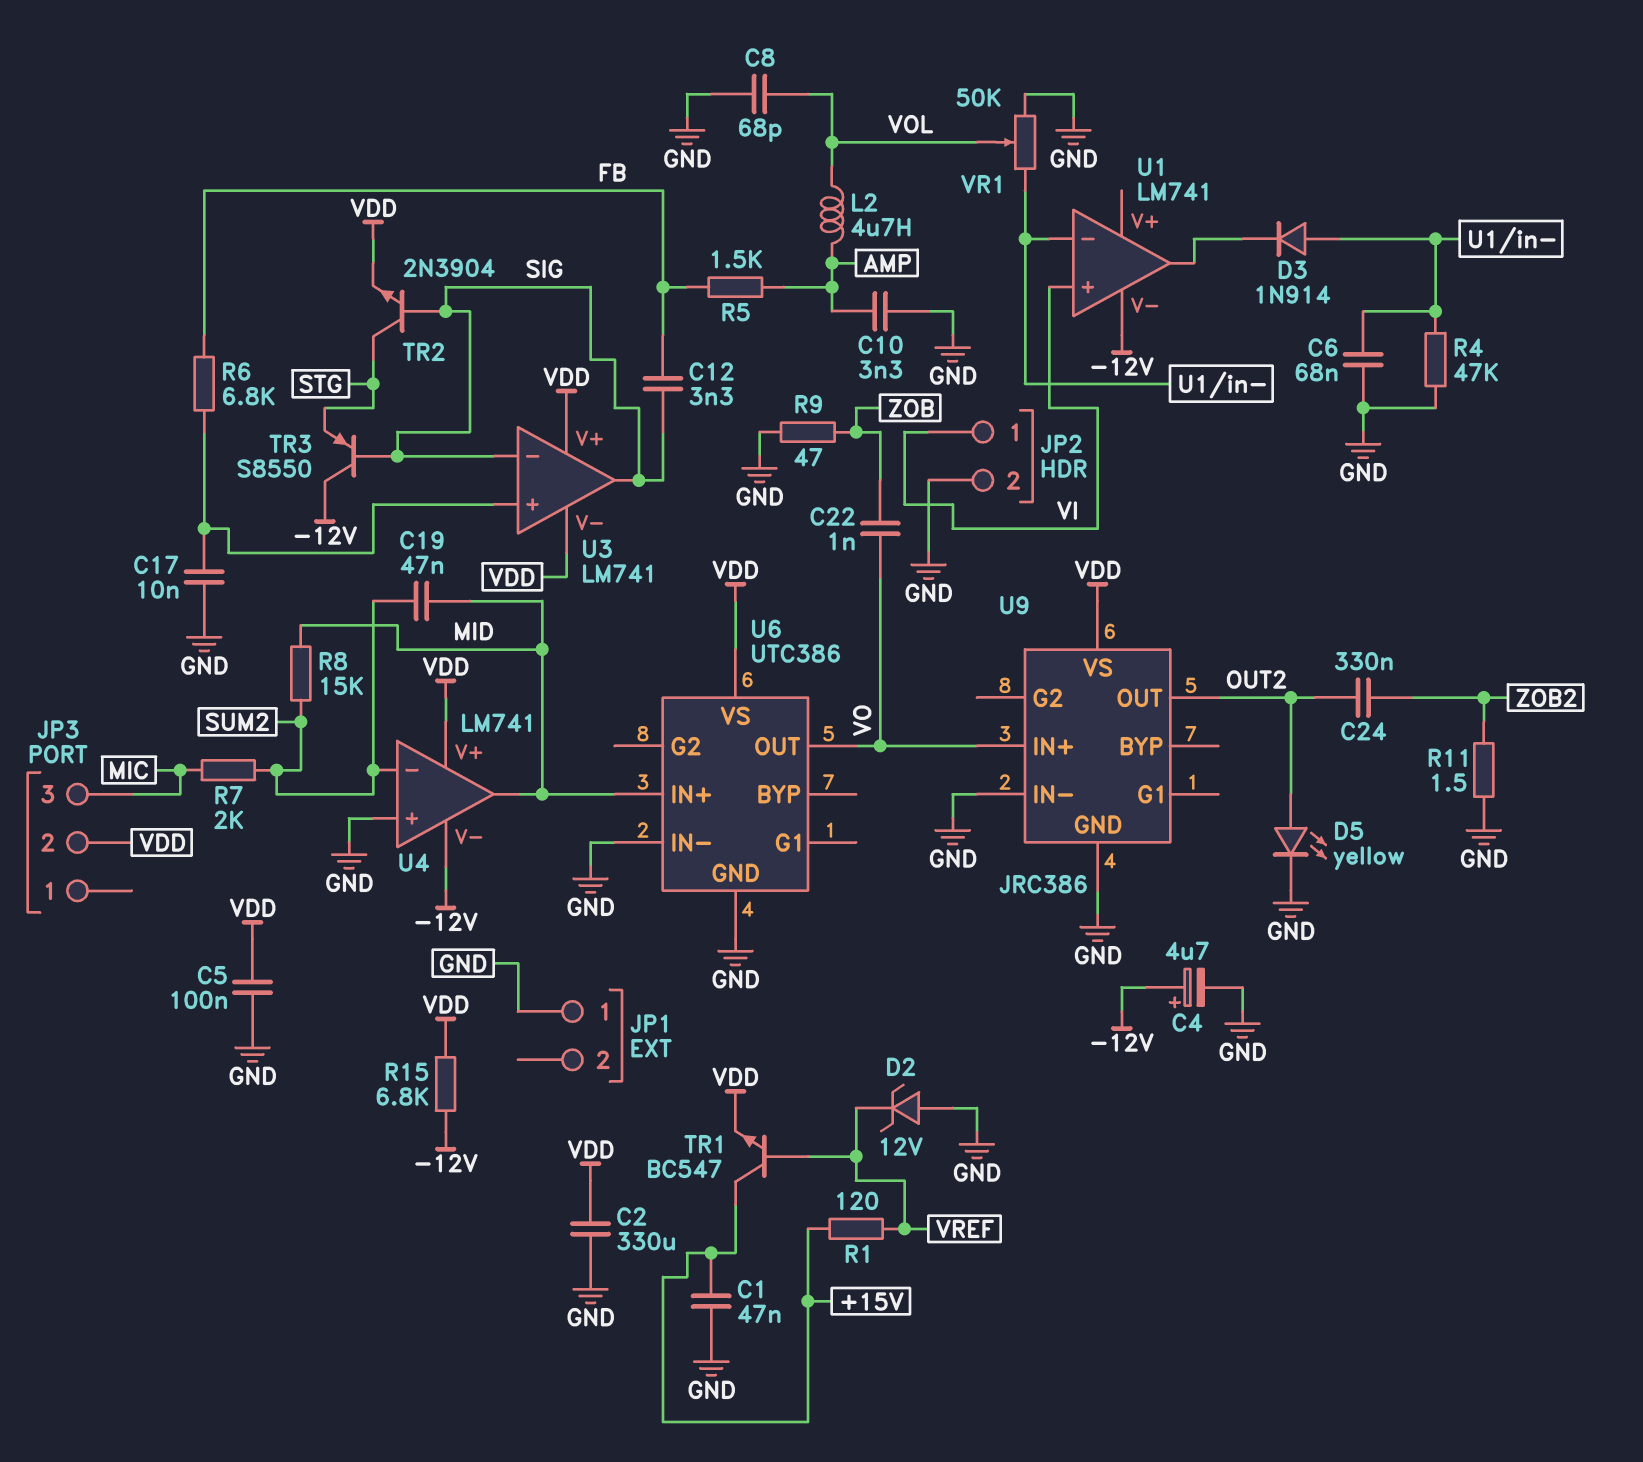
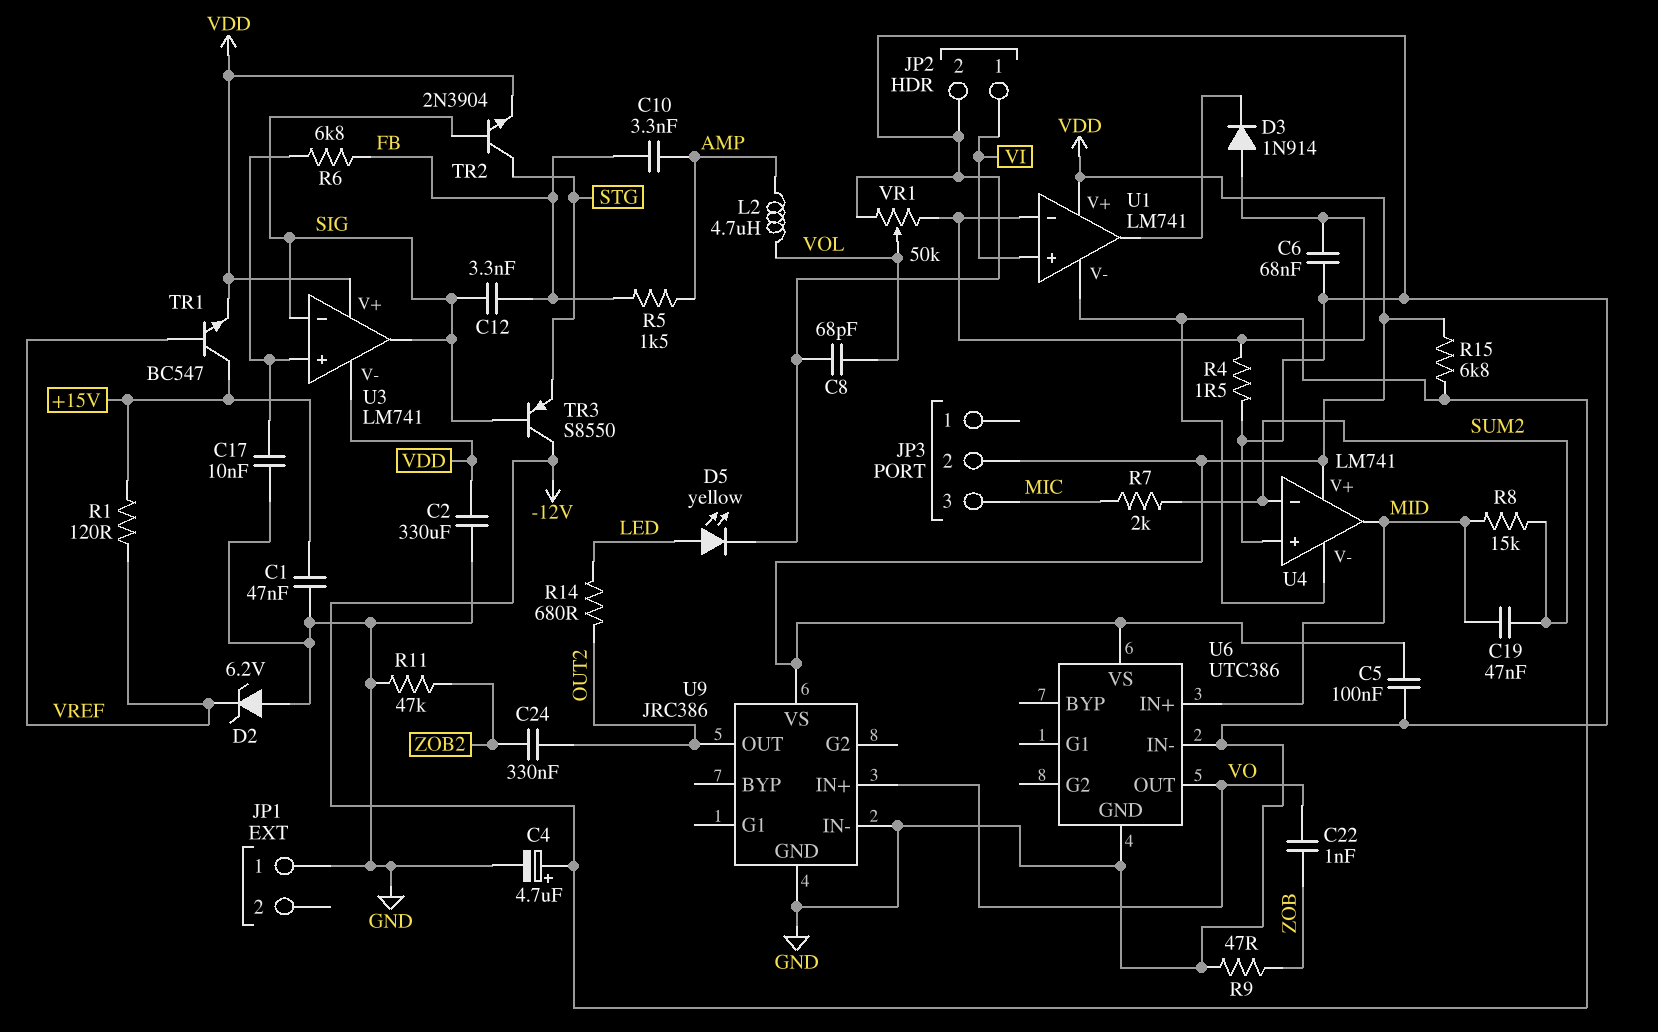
C10: 3.3nF (AMP, GND) -> 3.3nF (AMP, FB)
D2: zener 12V (A GND, K VREF) -> zener 6.2V (A GND, K VREF)
D5: LED yellow (A OUT2, K GND) -> LED yellow (A LED, K GND)
R4: 47k (GND, U1/in-) -> 1.5 (GND, U1/in-)
R11: 1.5 (GND, ZOB2) -> 47k (GND, ZOB2)
R14: none -> 680 (LED, OUT2)
U1 pin V+: none -> VDD

